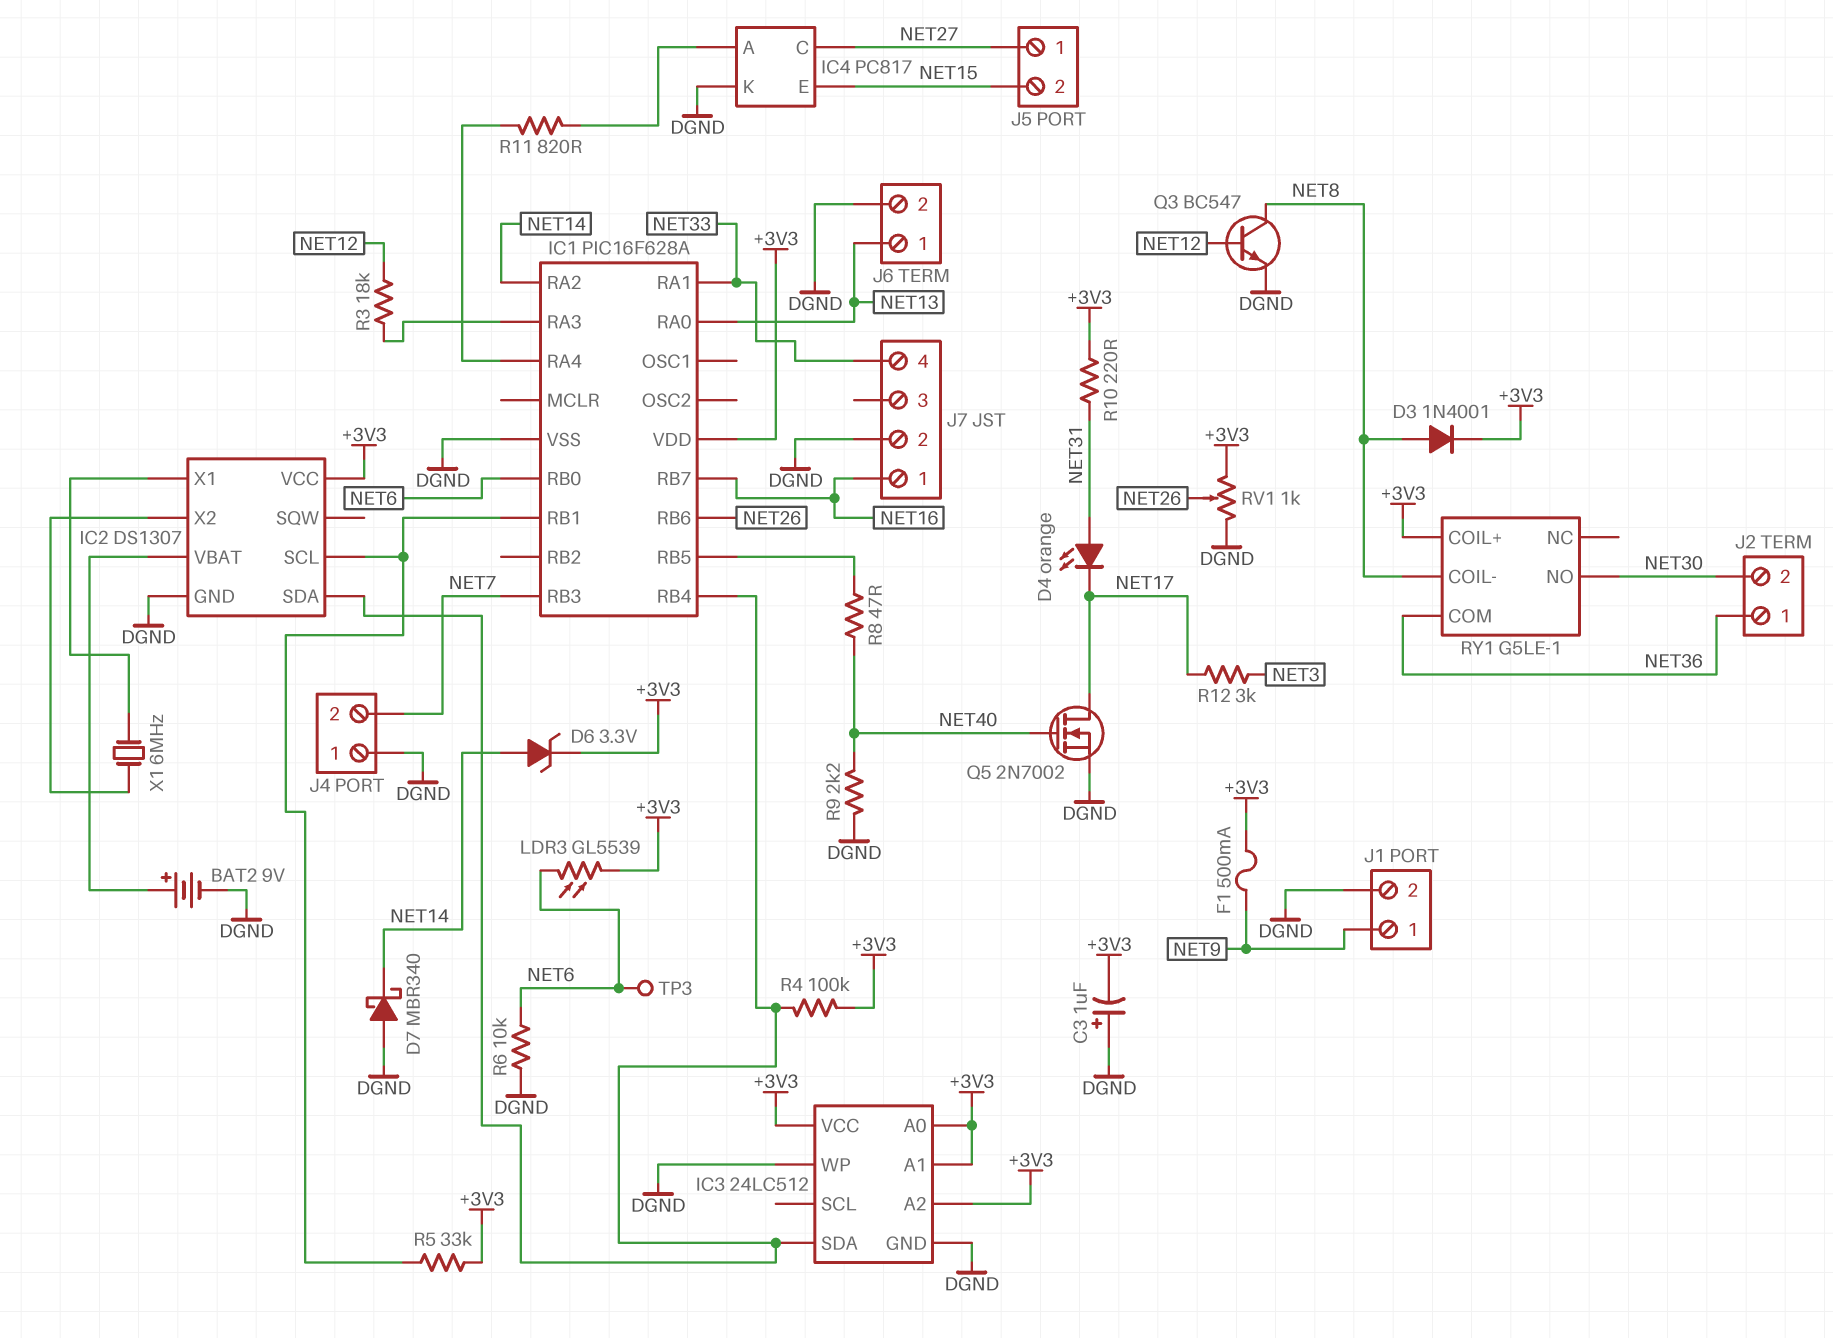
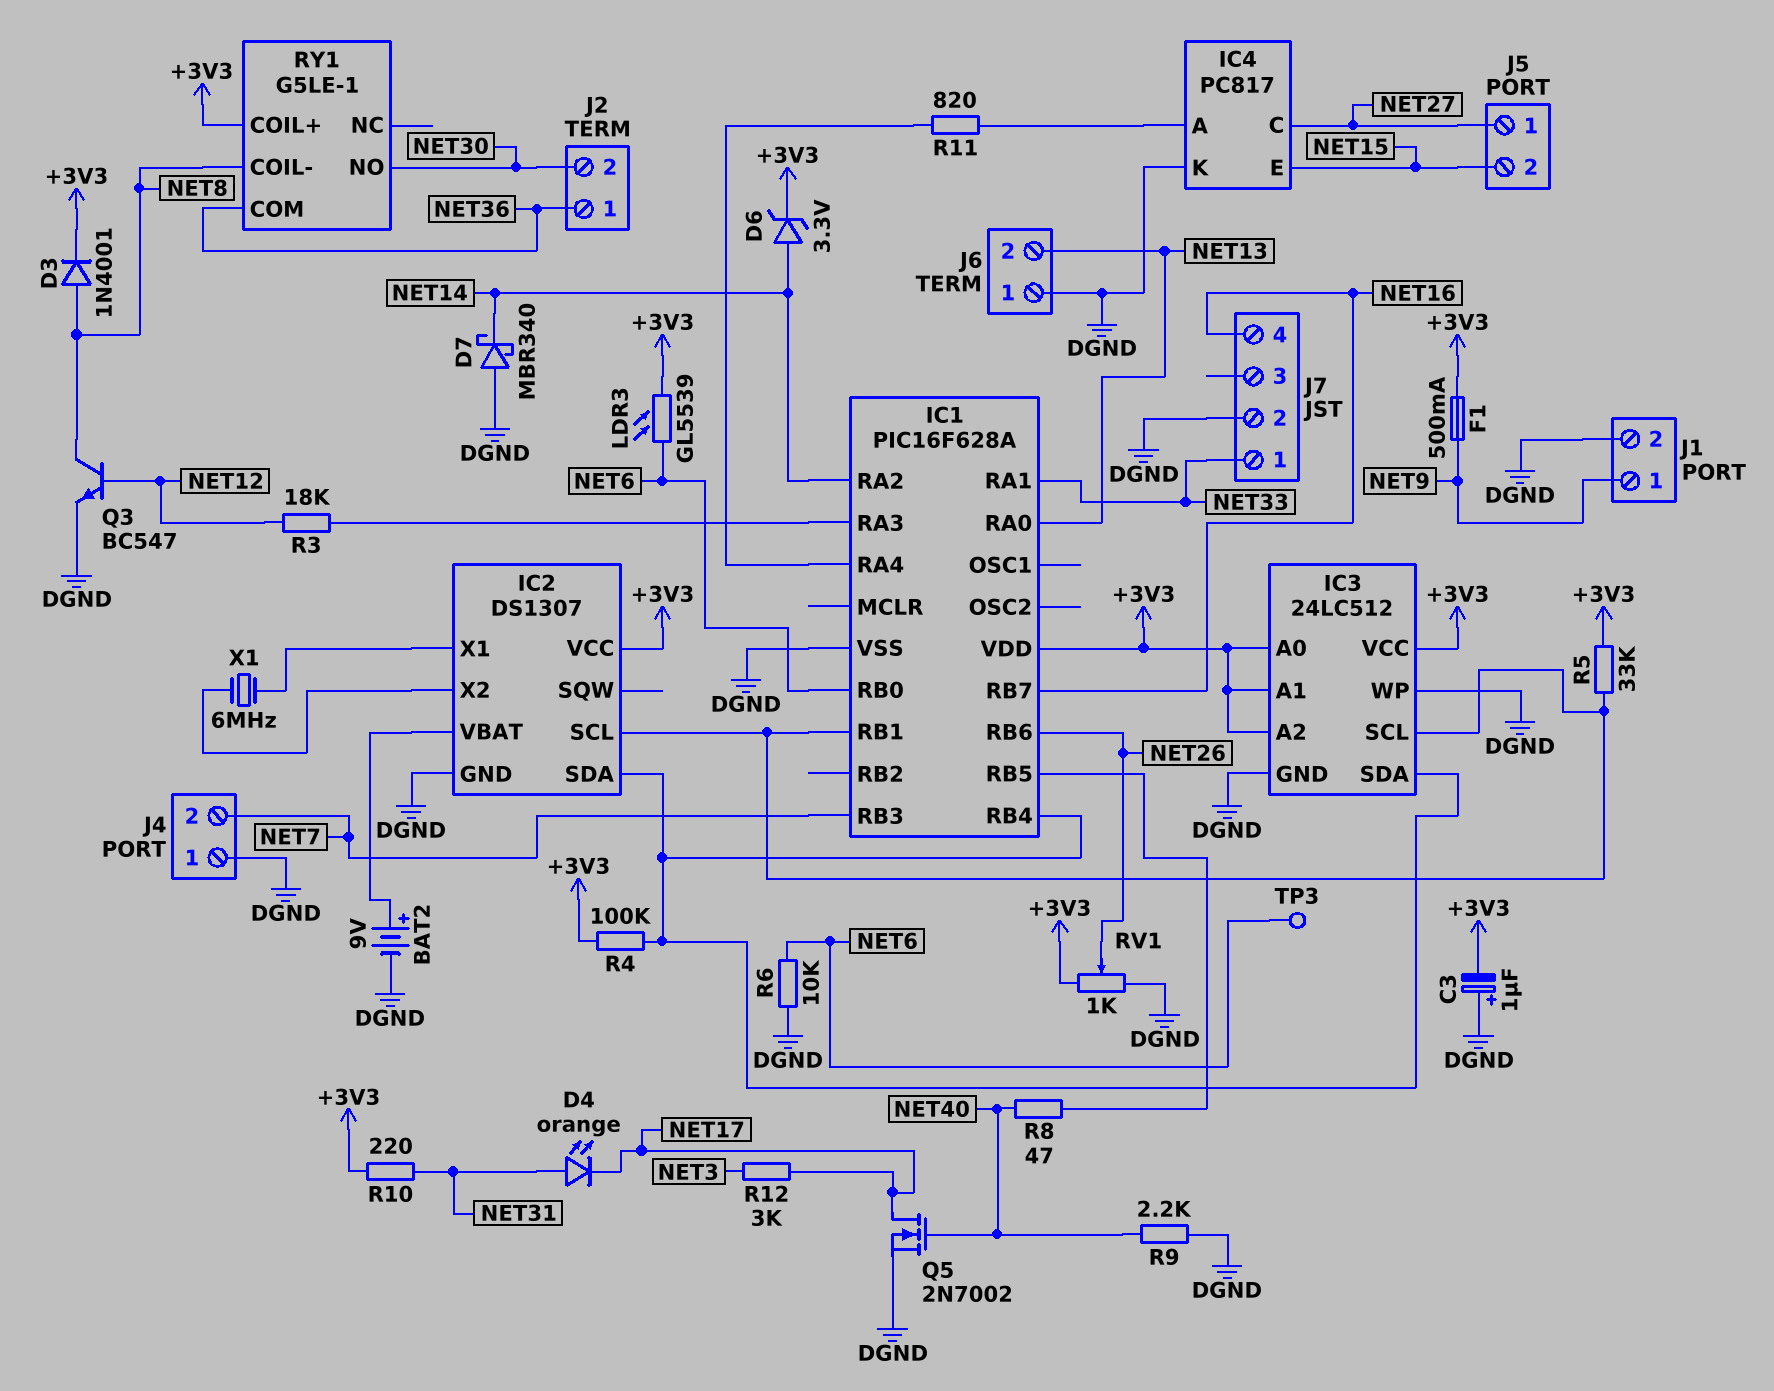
IC3 pin SCL: none -> IC1/RB1
J6 pin 1: NET13 -> DGND
J6 pin 2: DGND -> NET13
J7 pin 1: NET16 -> NET33
J7 pin 4: NET33 -> NET16

